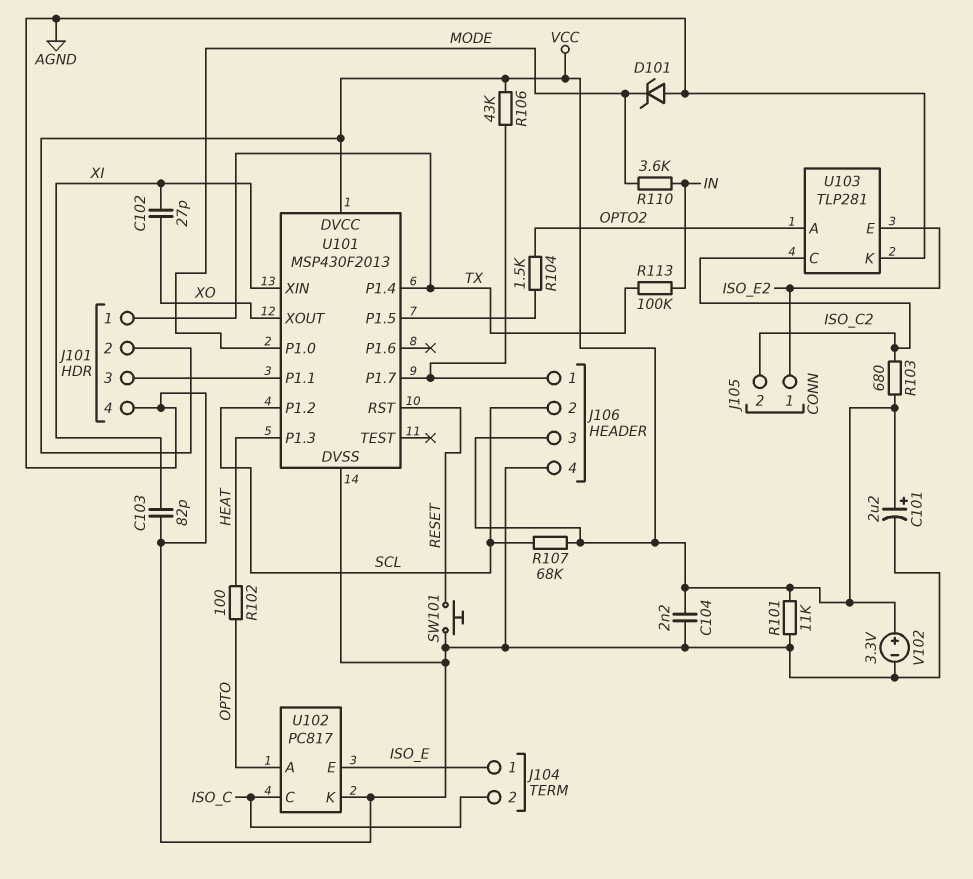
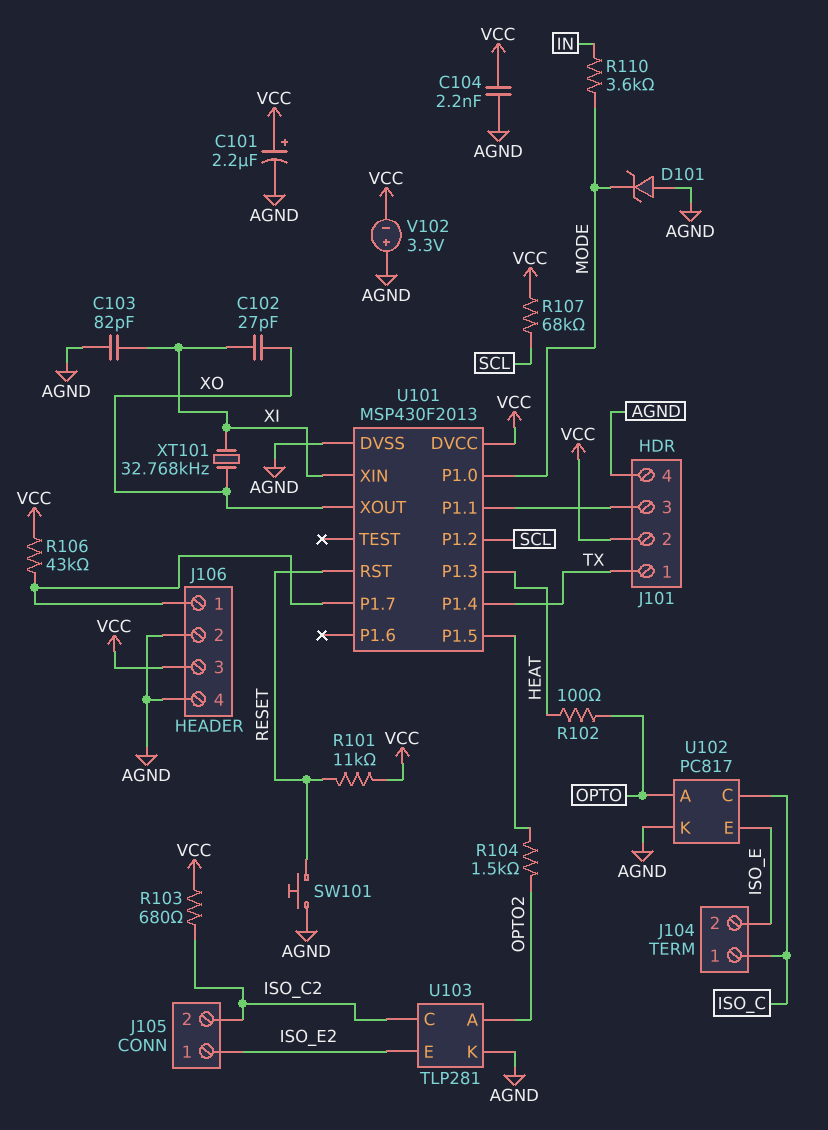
J104 pin 1: ISO_E -> ISO_C
J104 pin 2: ISO_C -> ISO_E
J106 pin 2: SCL -> AGND
R101: 11k (AGND, VCC) -> 11k (RESET, VCC)
R113: 100k (IN, TX) -> none
V102: 3.3V (plus VCC, minus AGND) -> 3.3V (plus AGND, minus VCC)
XT101: none -> 32.768kHz (XI, XO)

